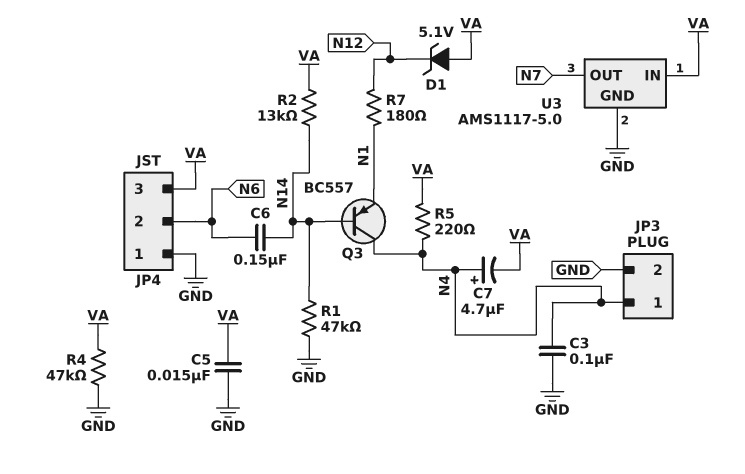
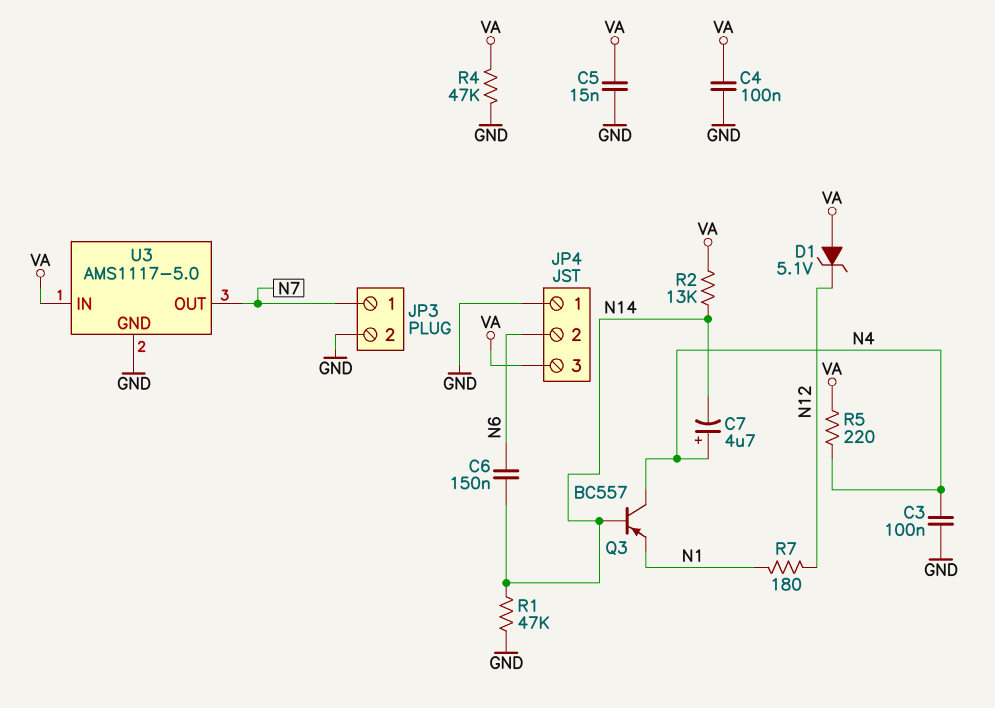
C4: none -> 100nF (GND, VA)
C7: 4.7uF (plus N4, minus VA) -> 4.7uF (plus N4, minus N14)
JP3 pin 1: N4 -> N7

